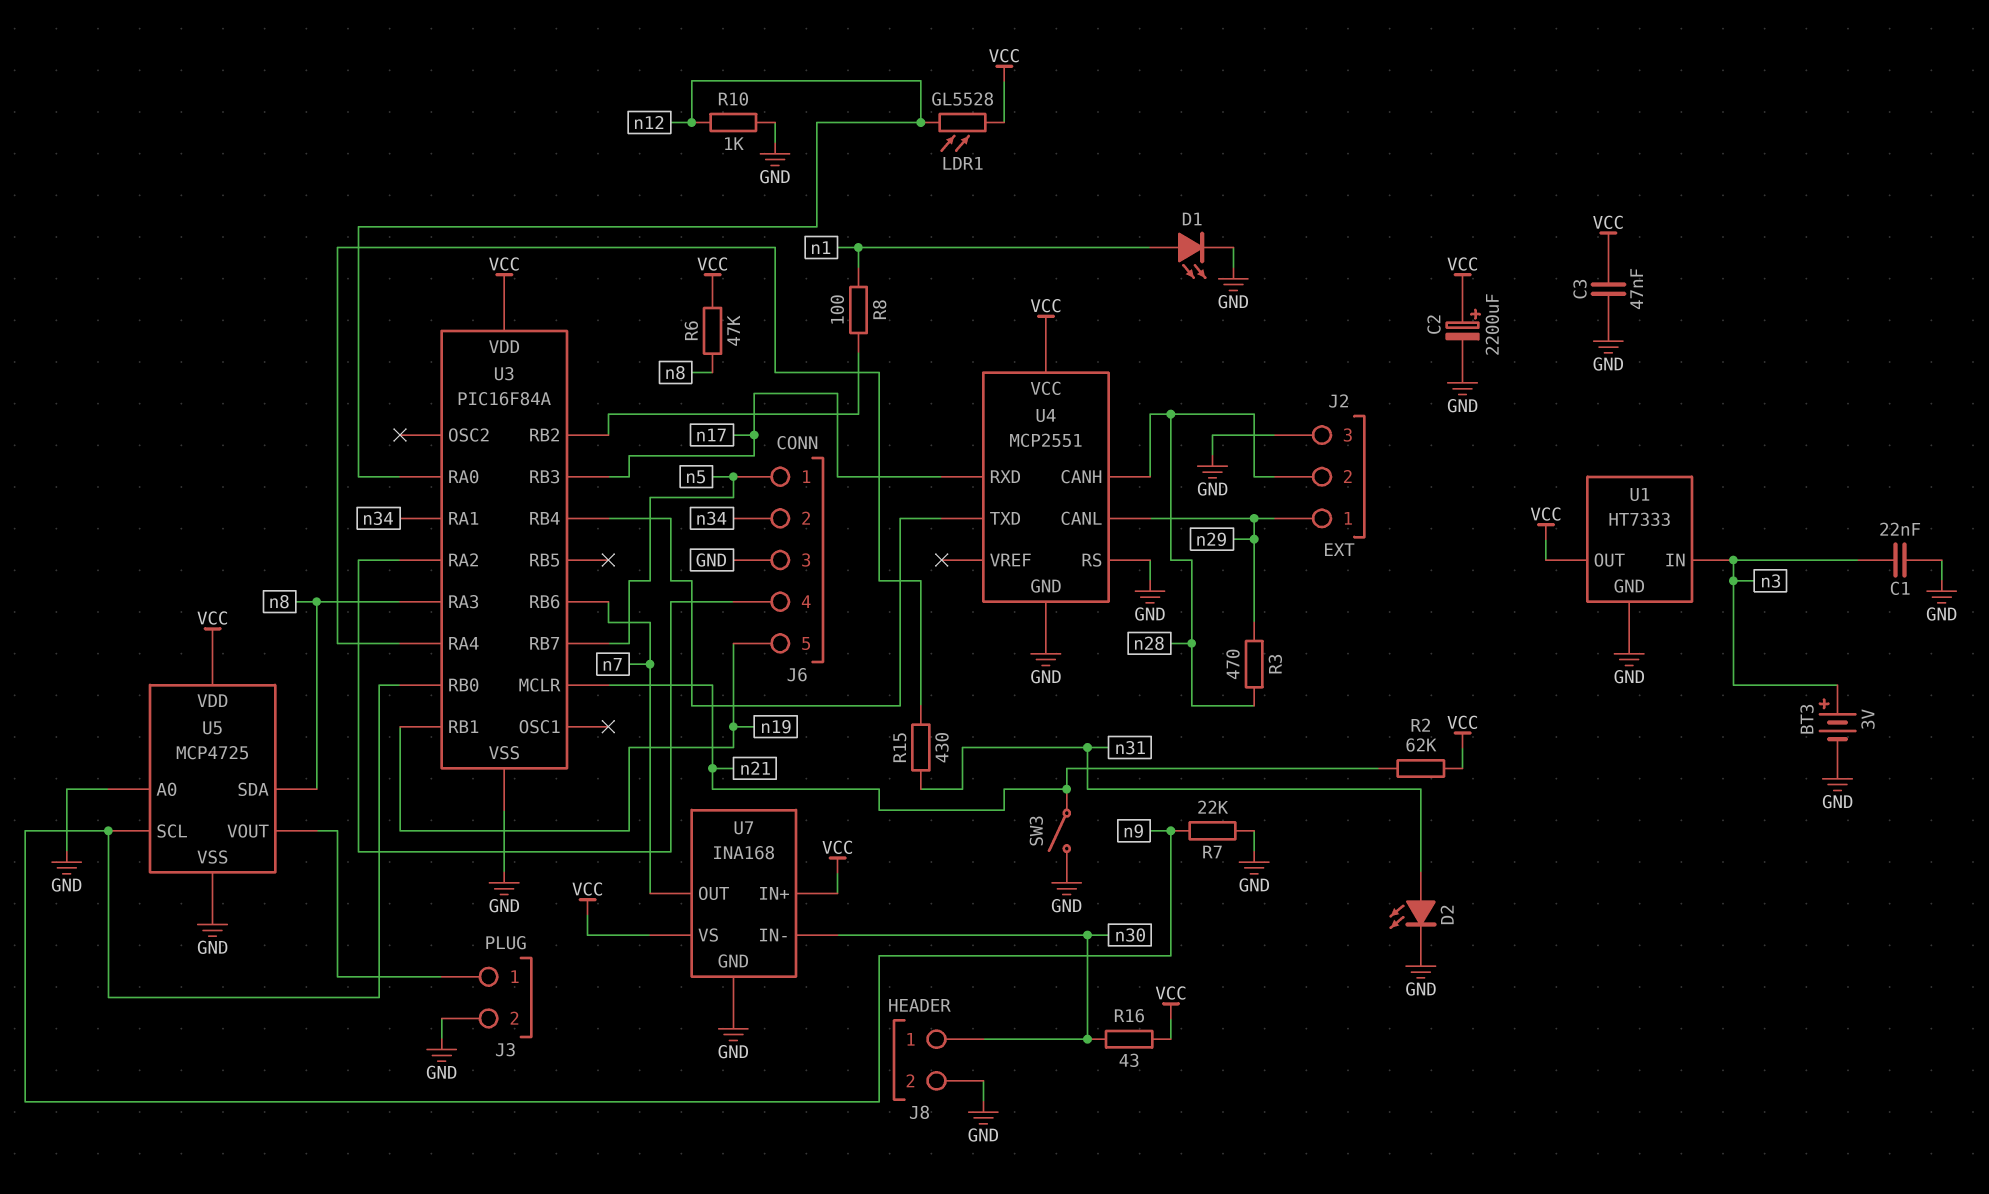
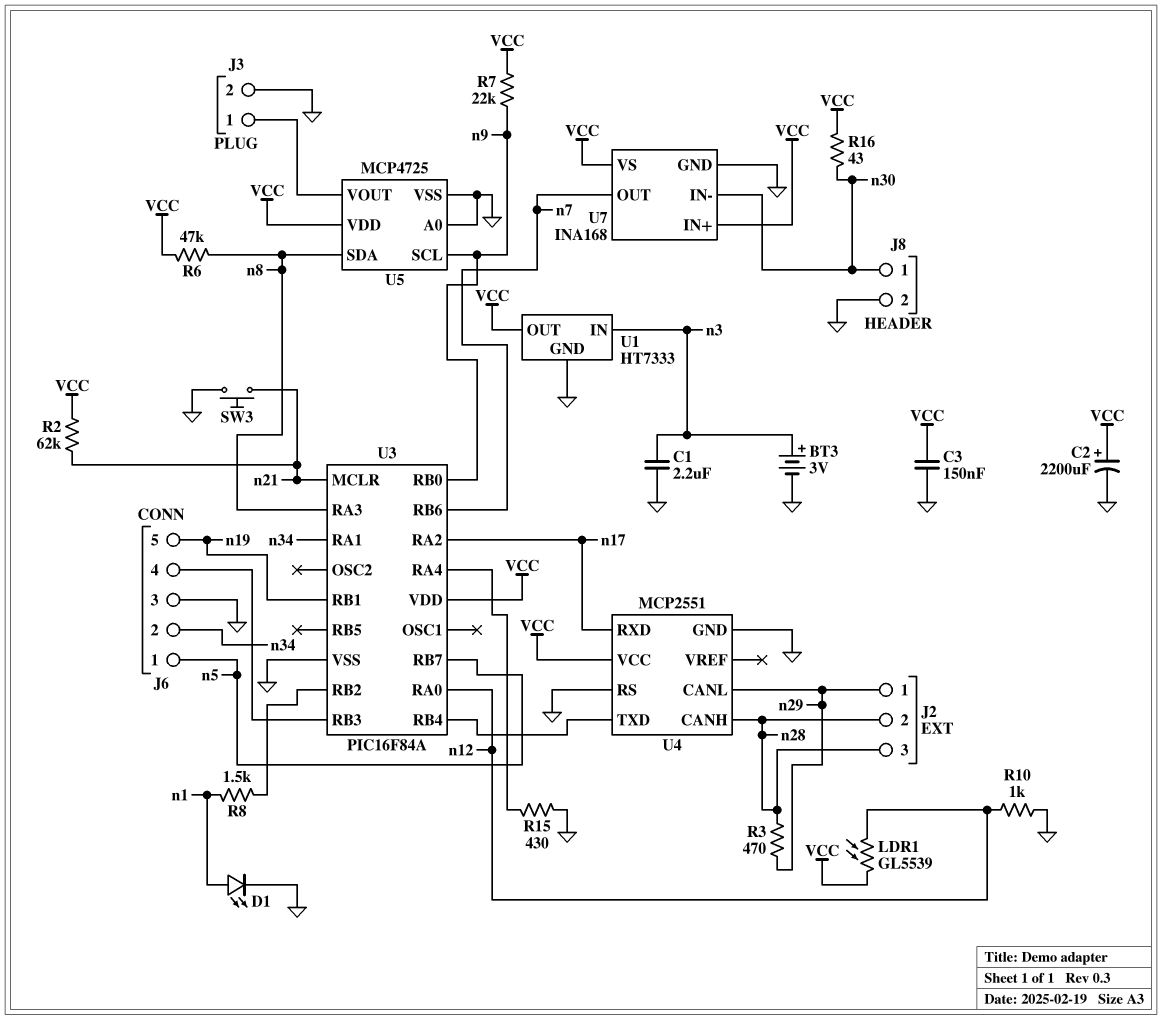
C1: 22nF (GND, n3) -> 2.2uF (GND, n3)
C3: 47nF (GND, VCC) -> 150nF (GND, VCC)
D2: LED (A n31, K GND) -> none
J2 pin 3: GND -> n28
LDR1: GL5528 (VCC, n12) -> GL5539 (VCC, n12)
R7: 22k (GND, n9) -> 22k (VCC, n9)
R8: 100 (U3/RB2, n1) -> 1.5k (U3/RB2, n1)
R15: 430 (U3/RA4, n31) -> 430 (GND, U3/RA4)
SW3: switch (GND, n21) -> button (GND, n21)
U3 pin RA2: J6/4 -> n17
U3 pin RB3: n17 -> J6/4

